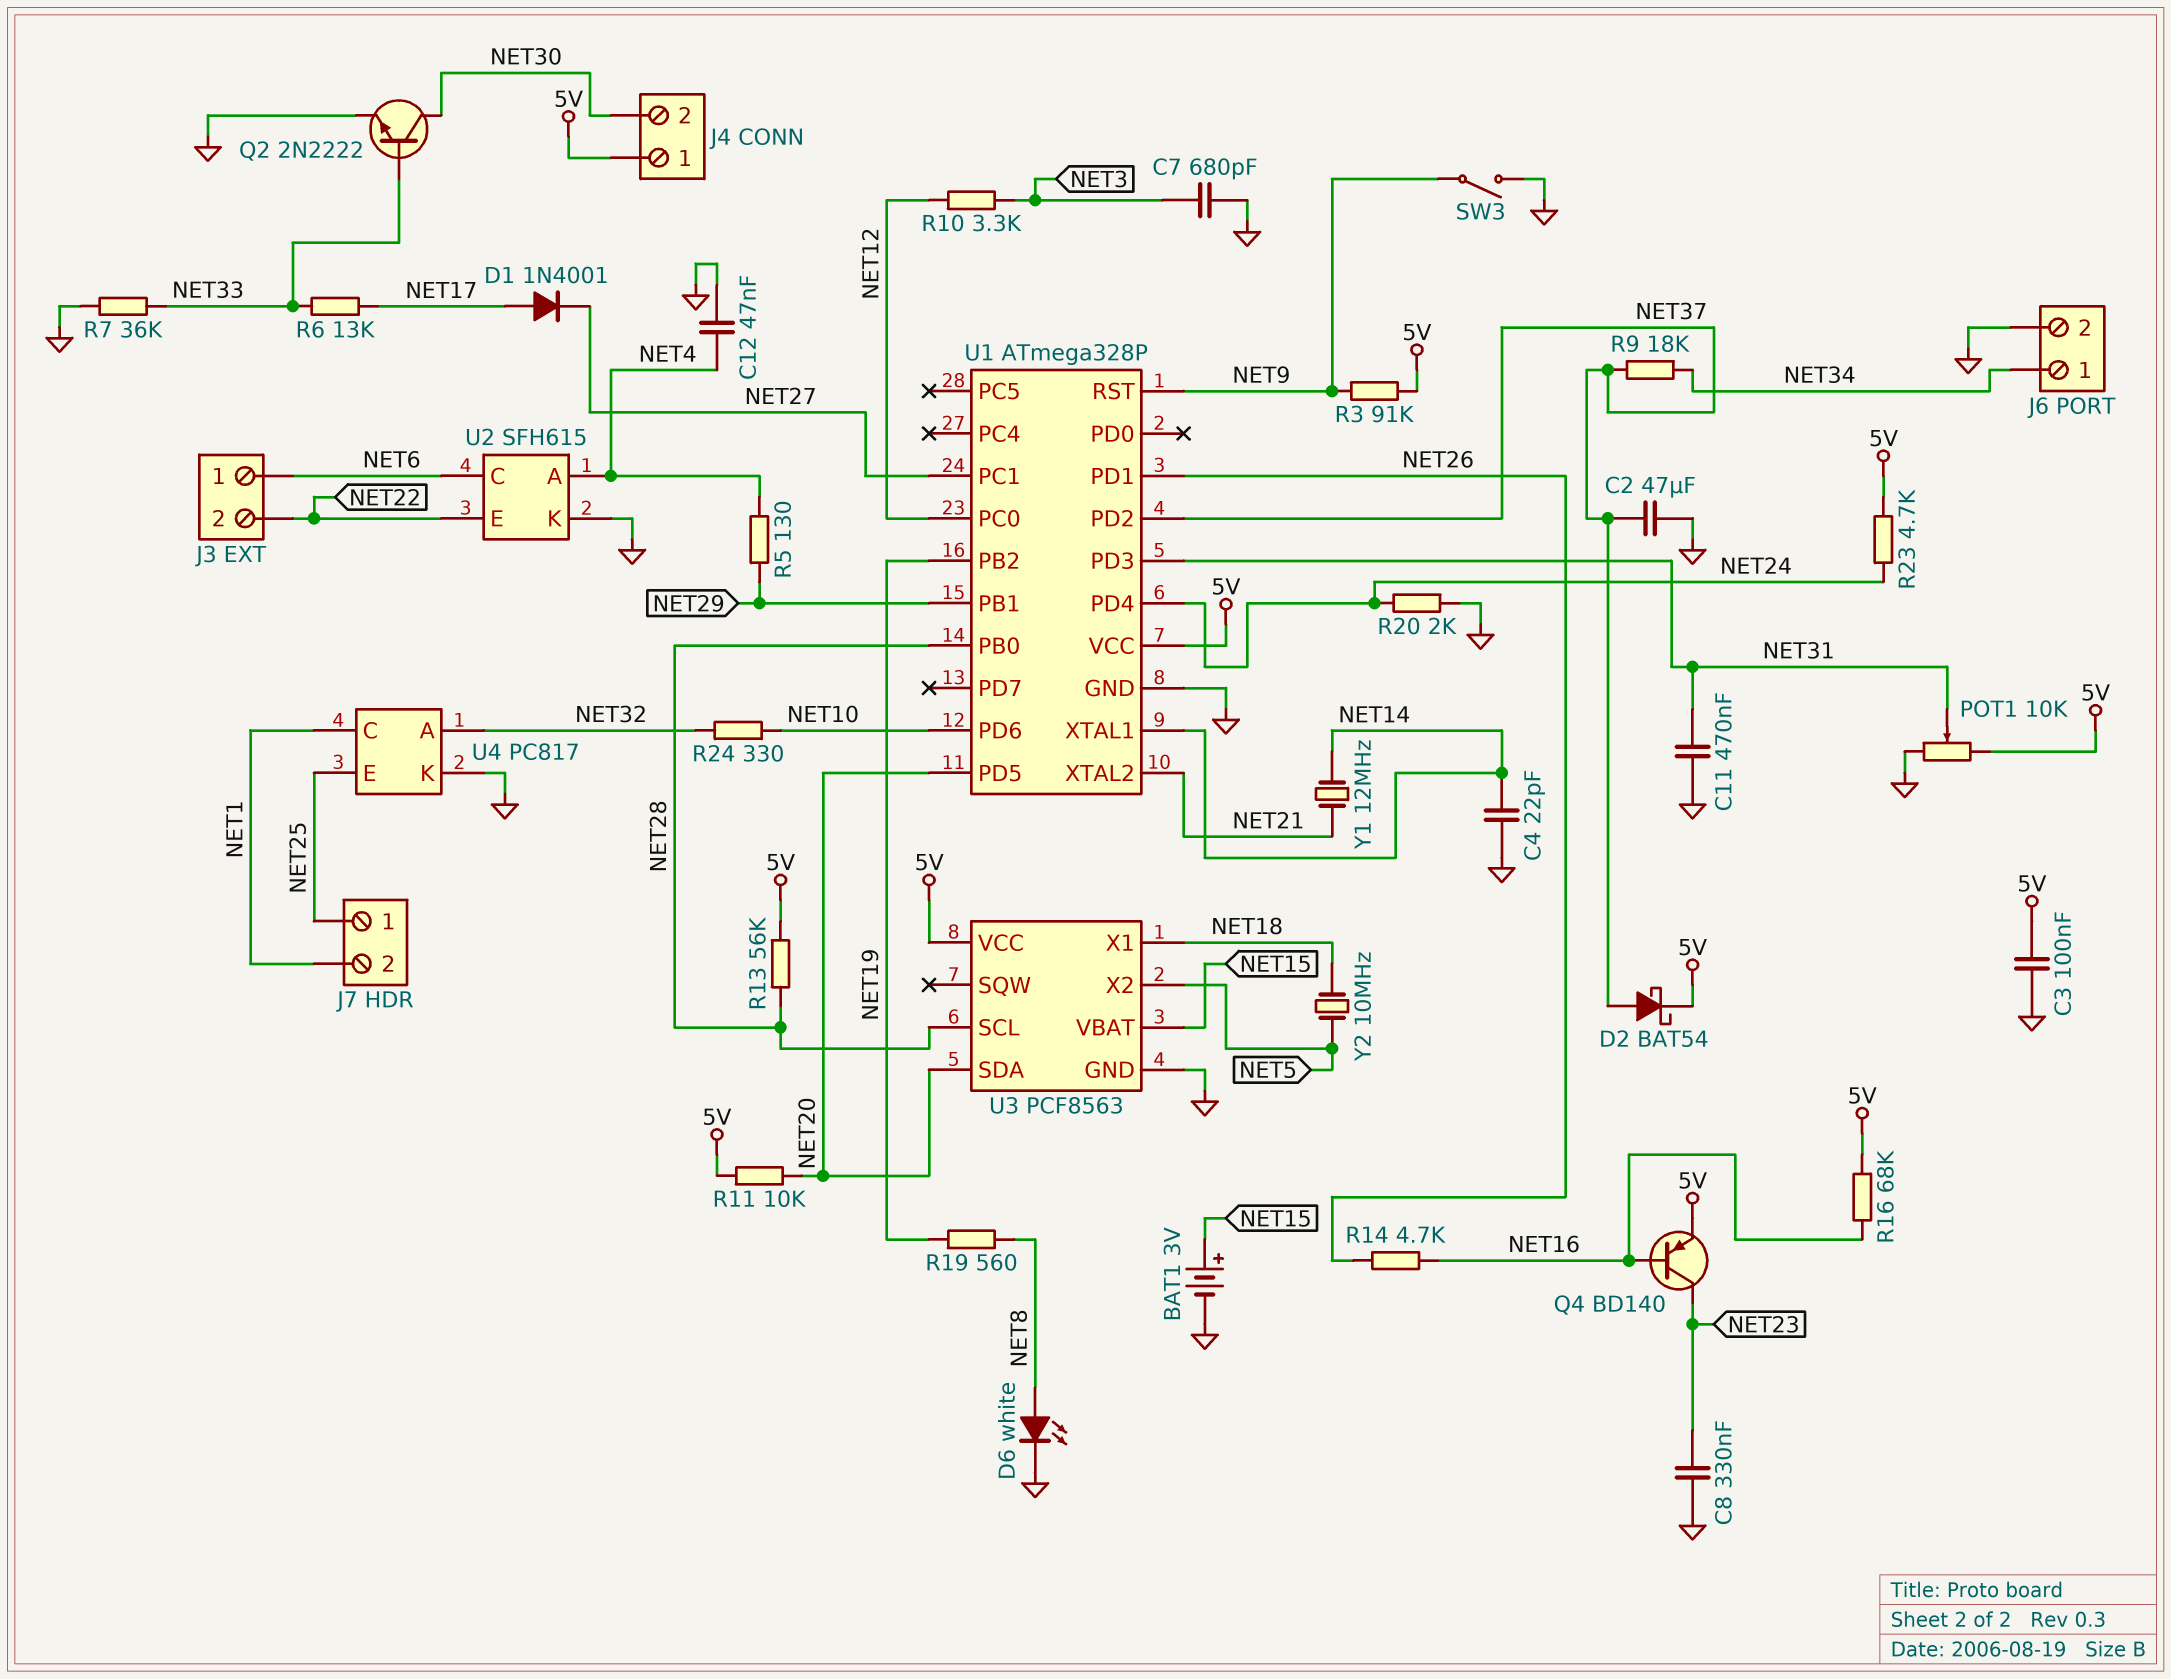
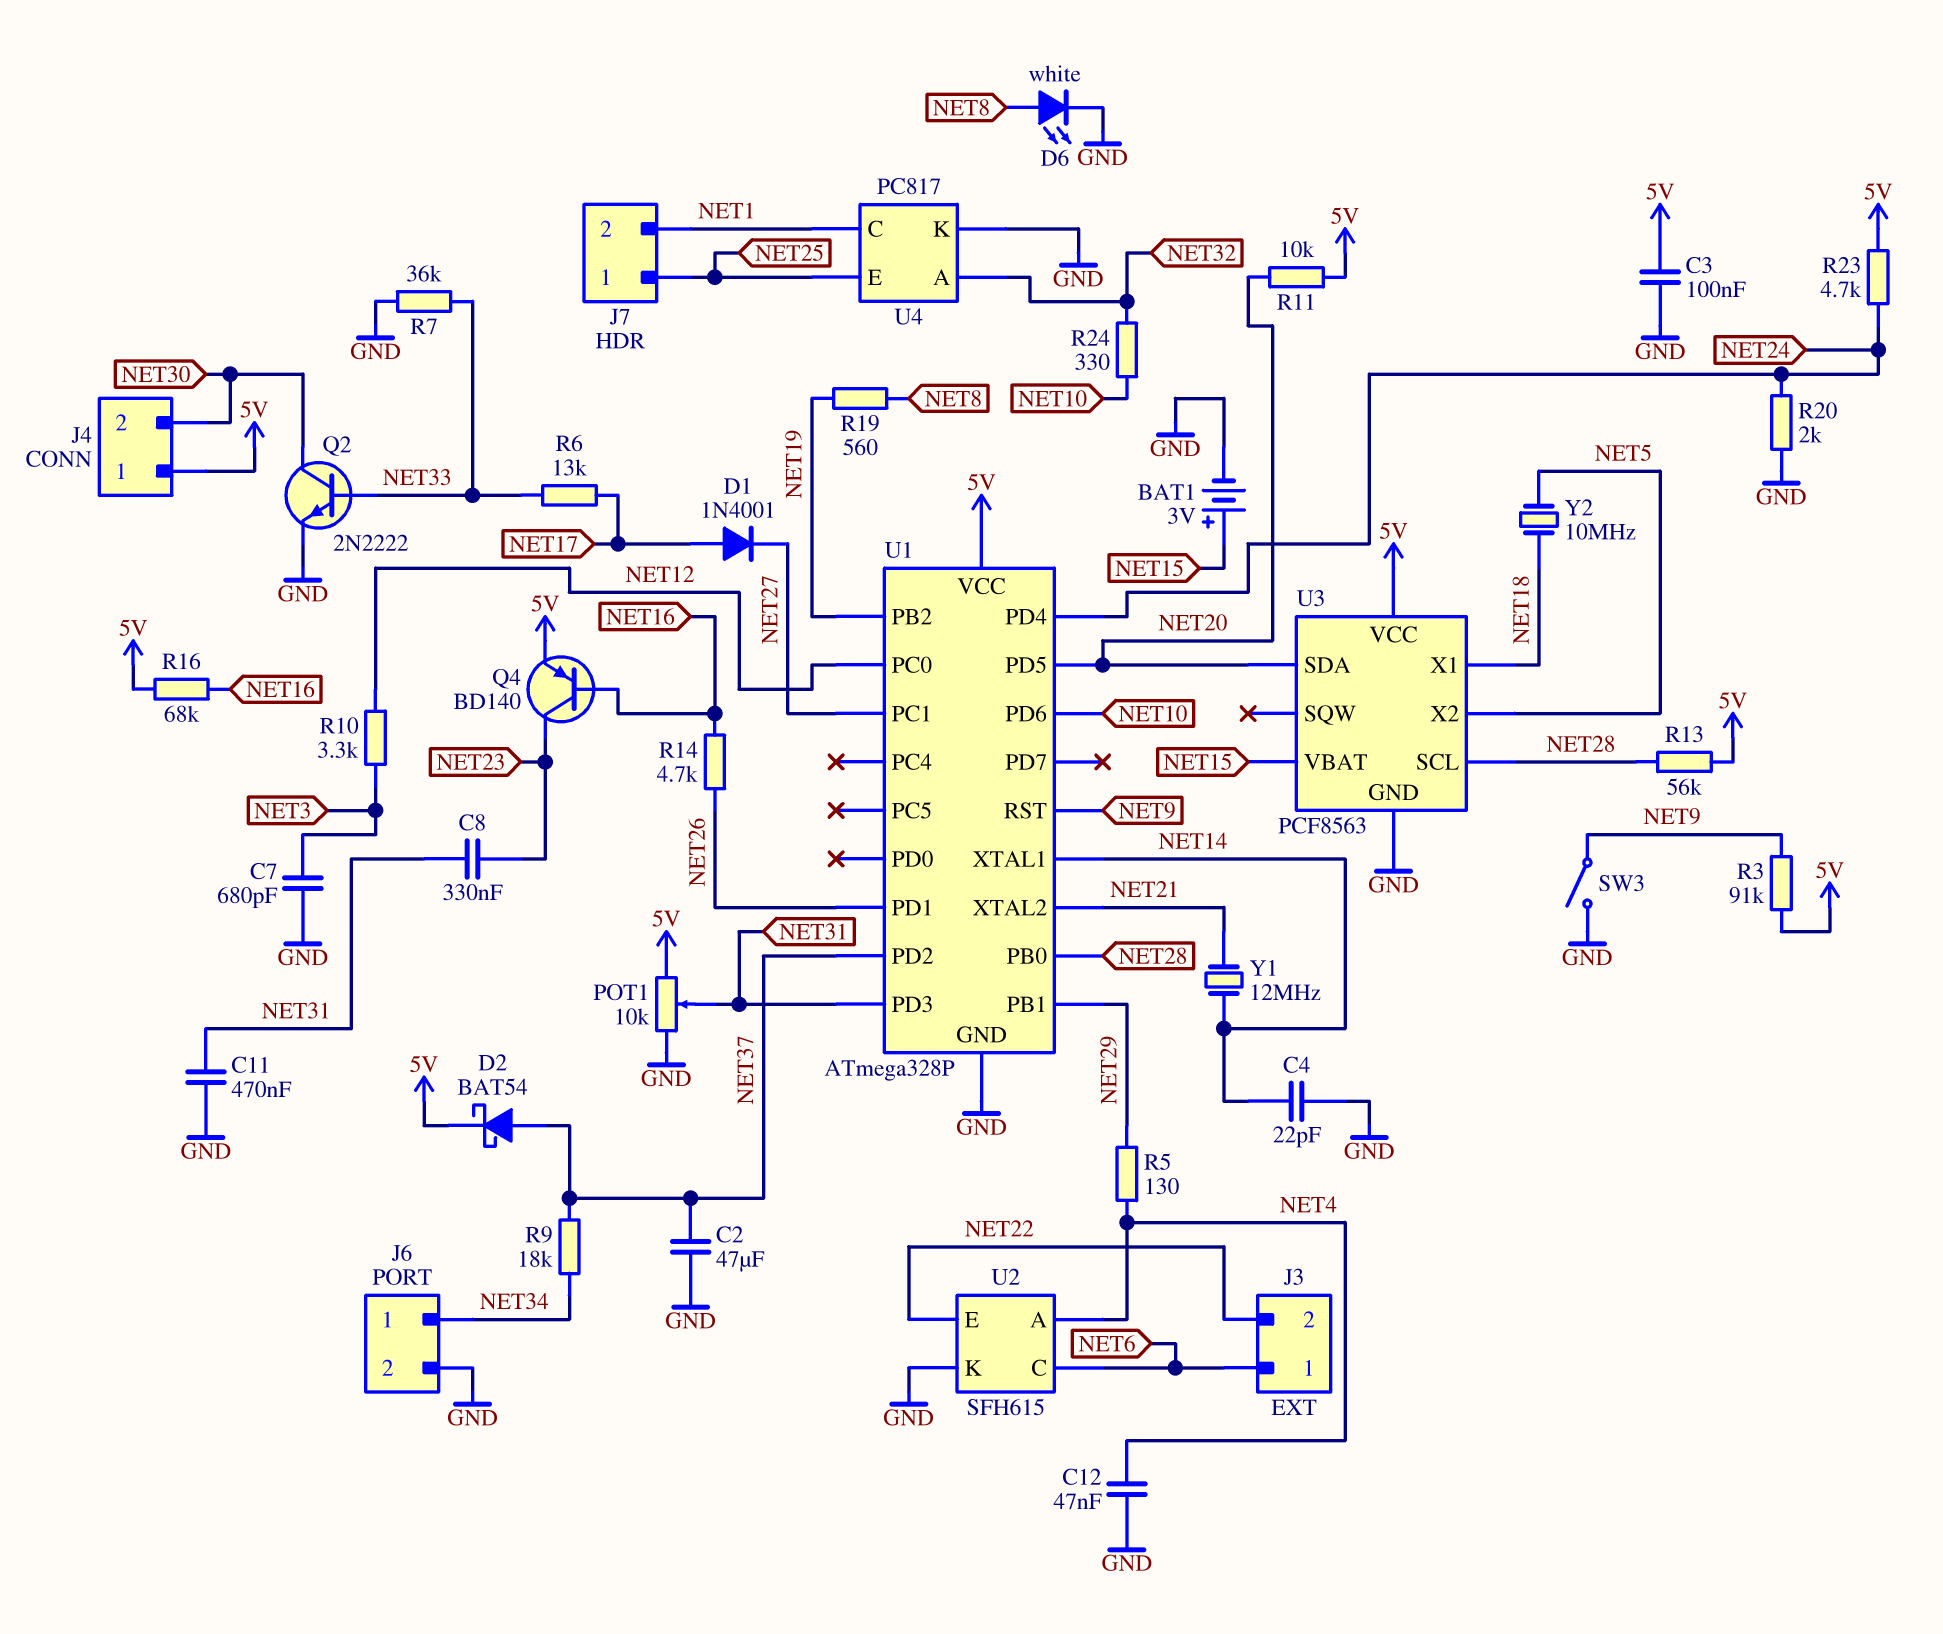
C8: 330nF (GND, NET23) -> 330nF (NET23, NET31)

